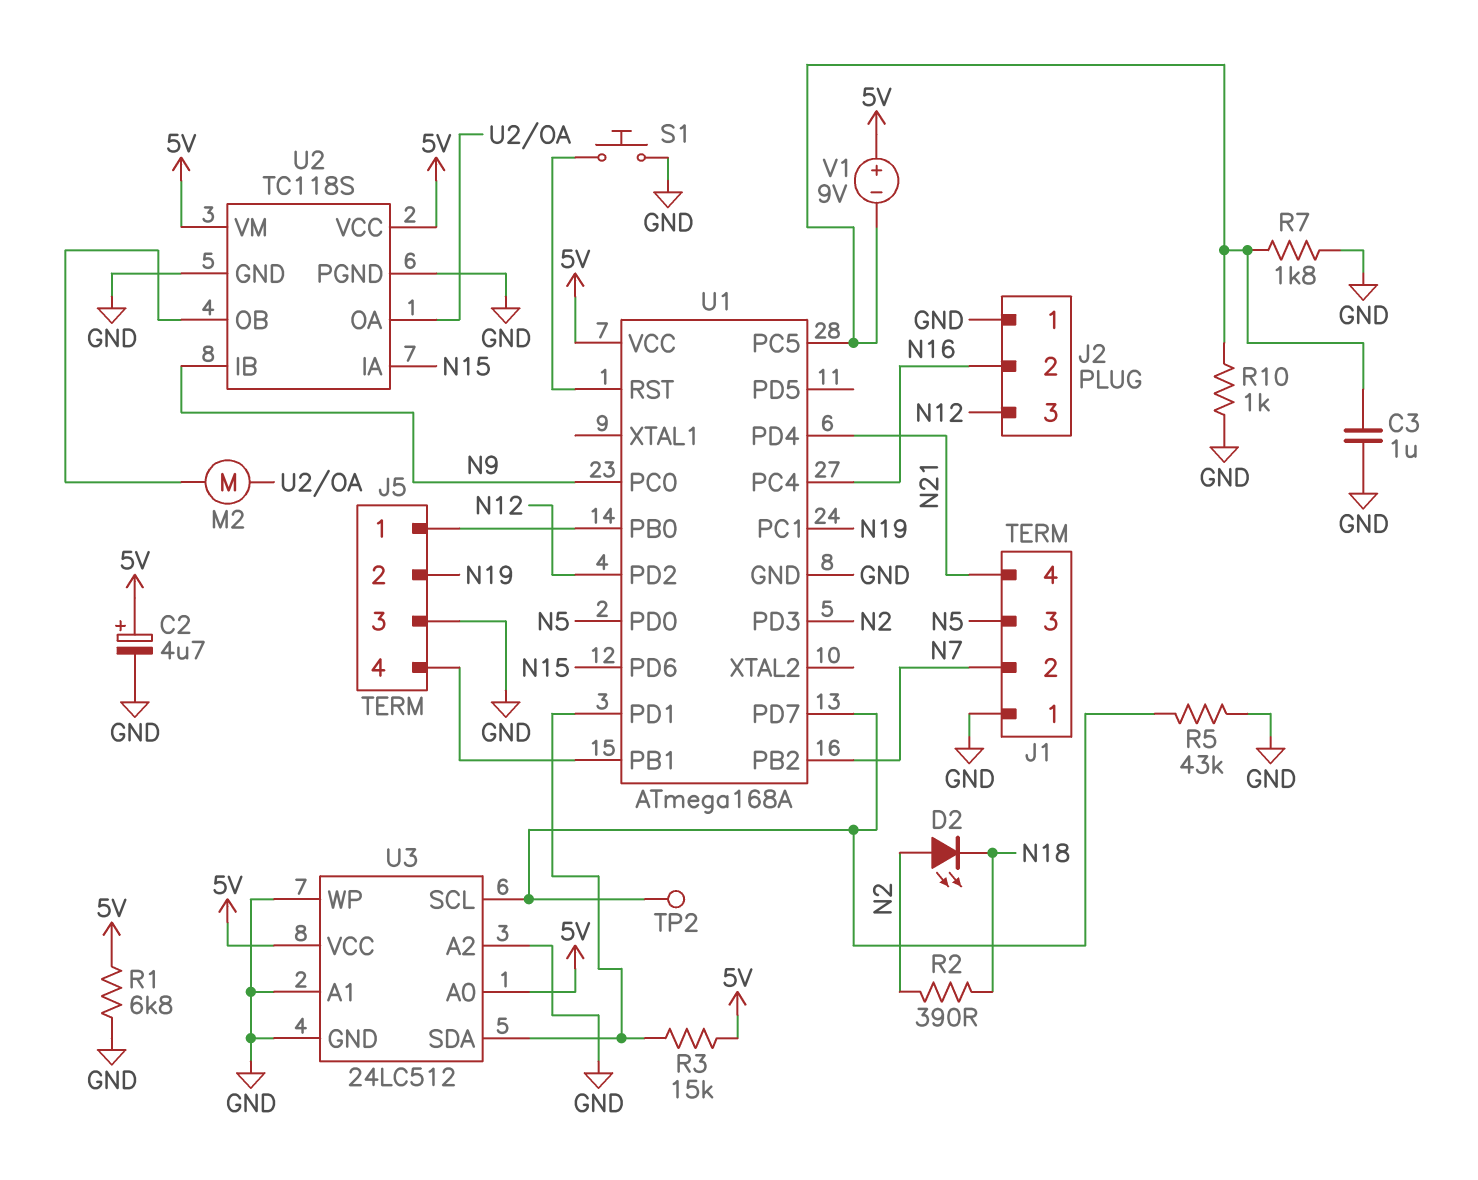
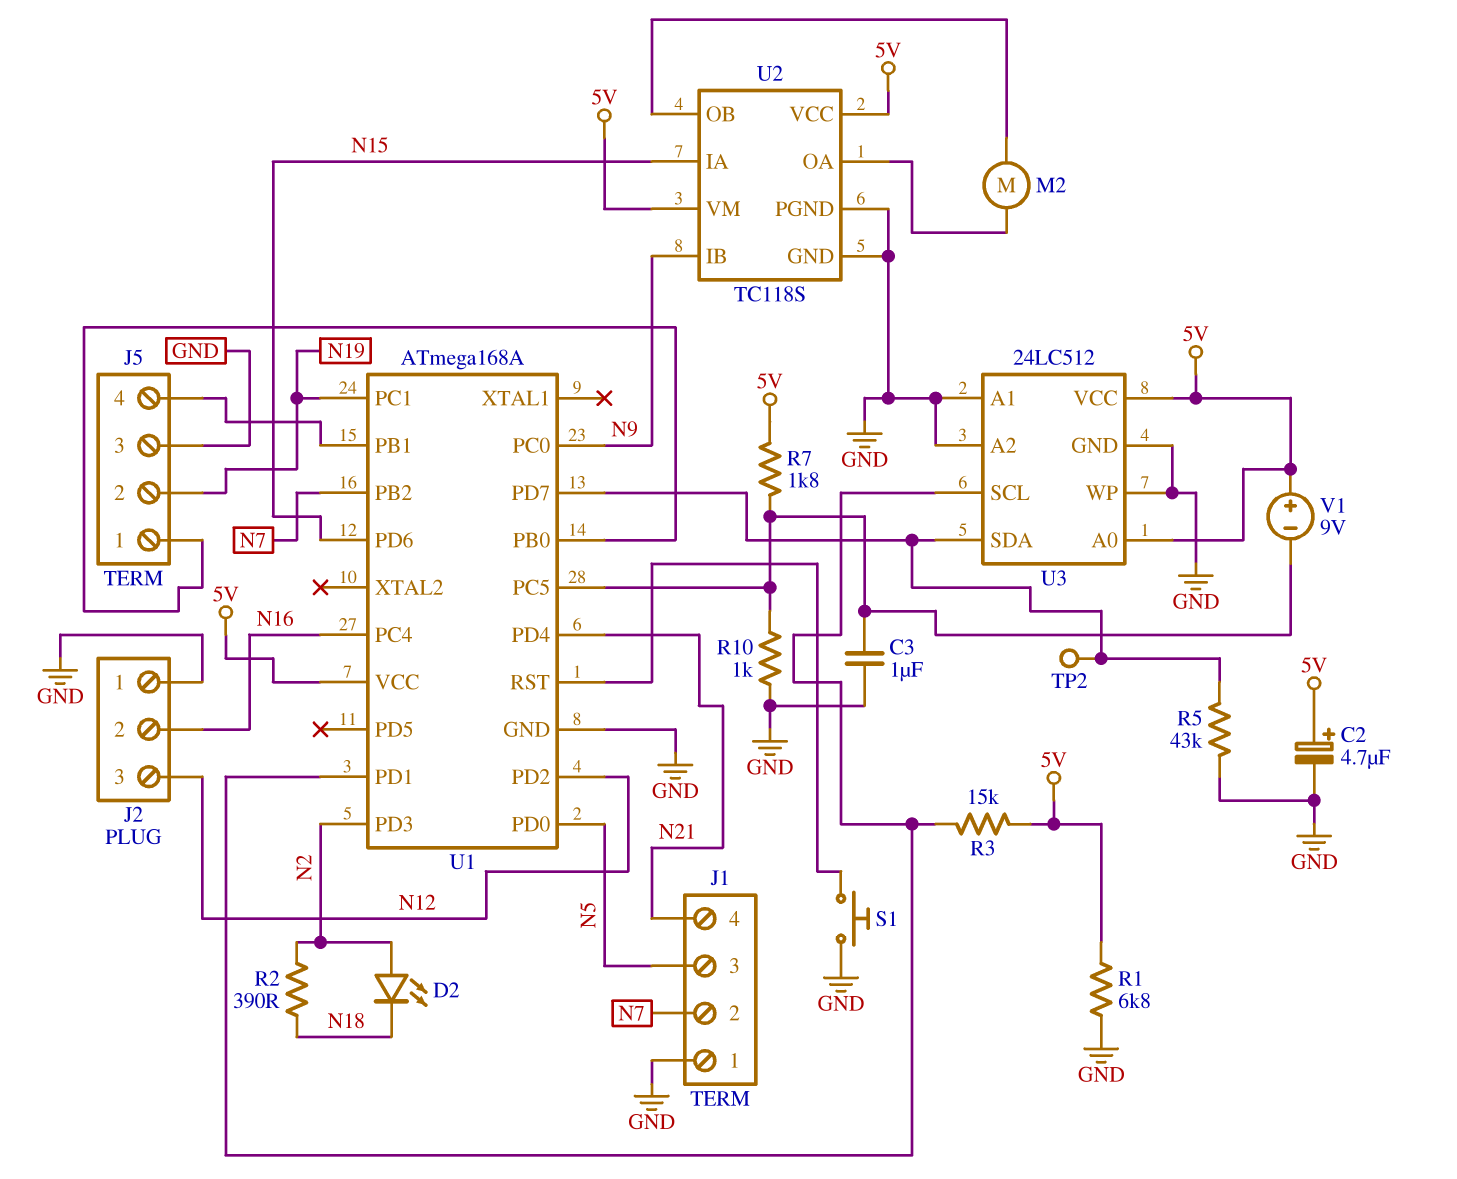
R7: 1.8k (GND, U1/PC5) -> 1.8k (5V, U1/PC5)
U3 pin SCL: U1/PD7 -> U1/PD1
U3 pin SDA: U1/PD1 -> U1/PD7

